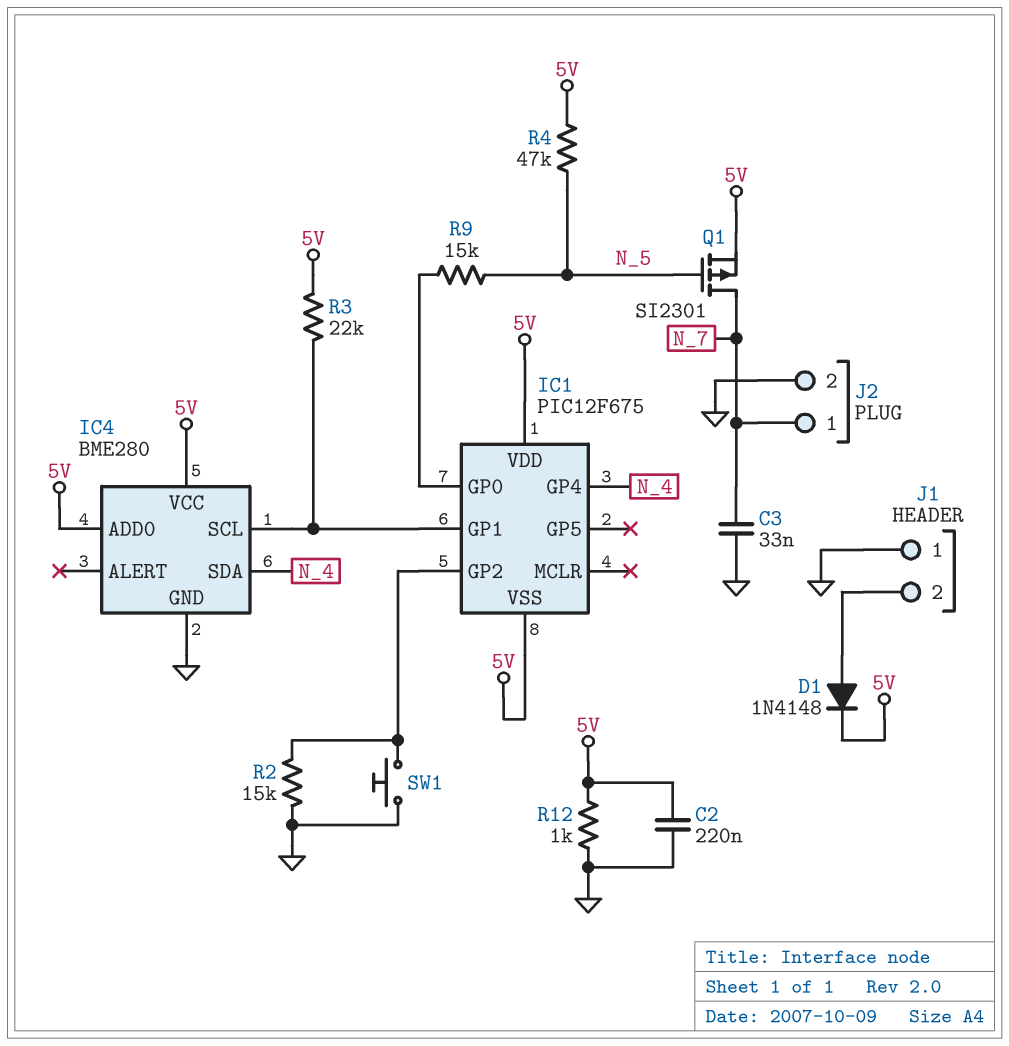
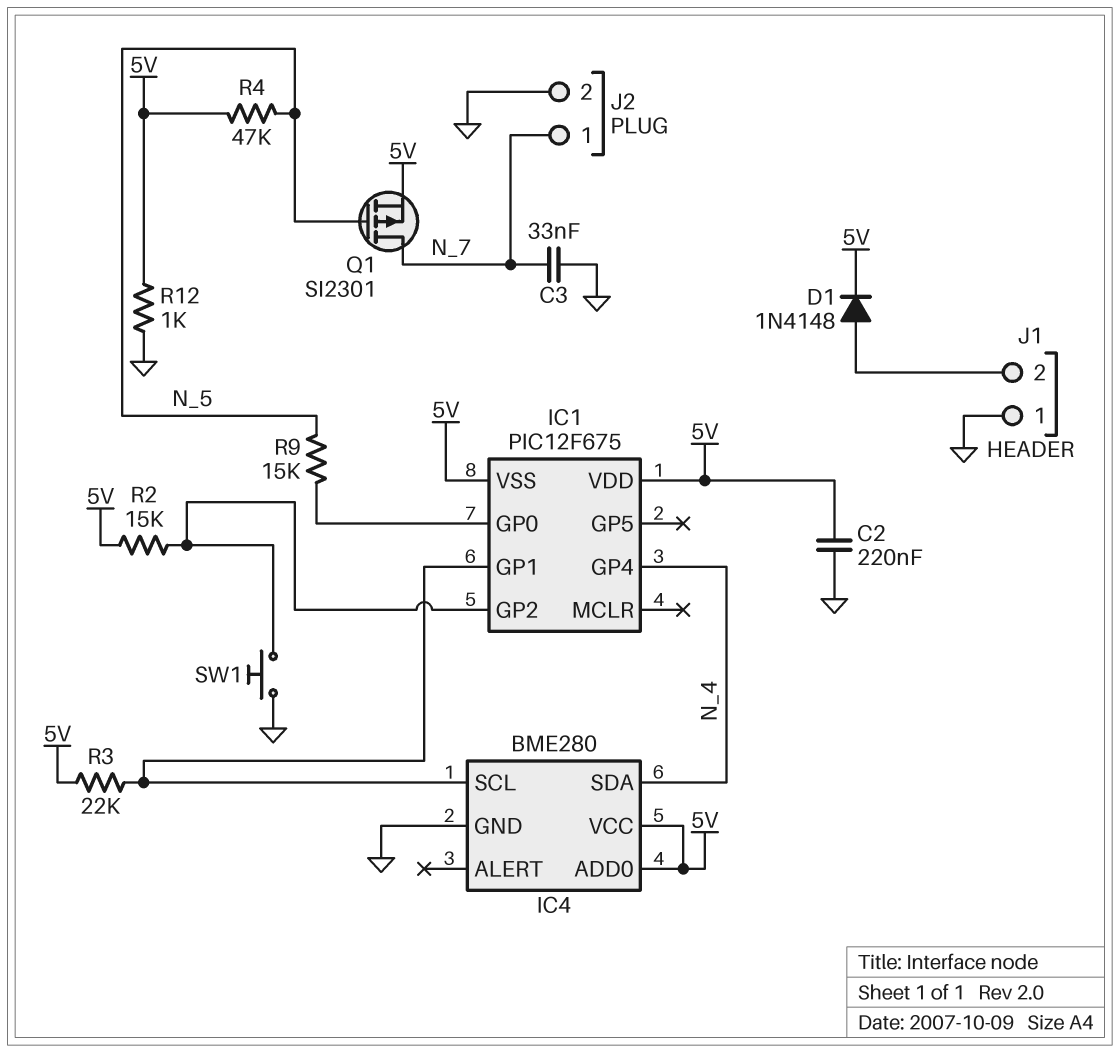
R2: 15k (GND, IC1/GP2) -> 15k (5V, IC1/GP2)

